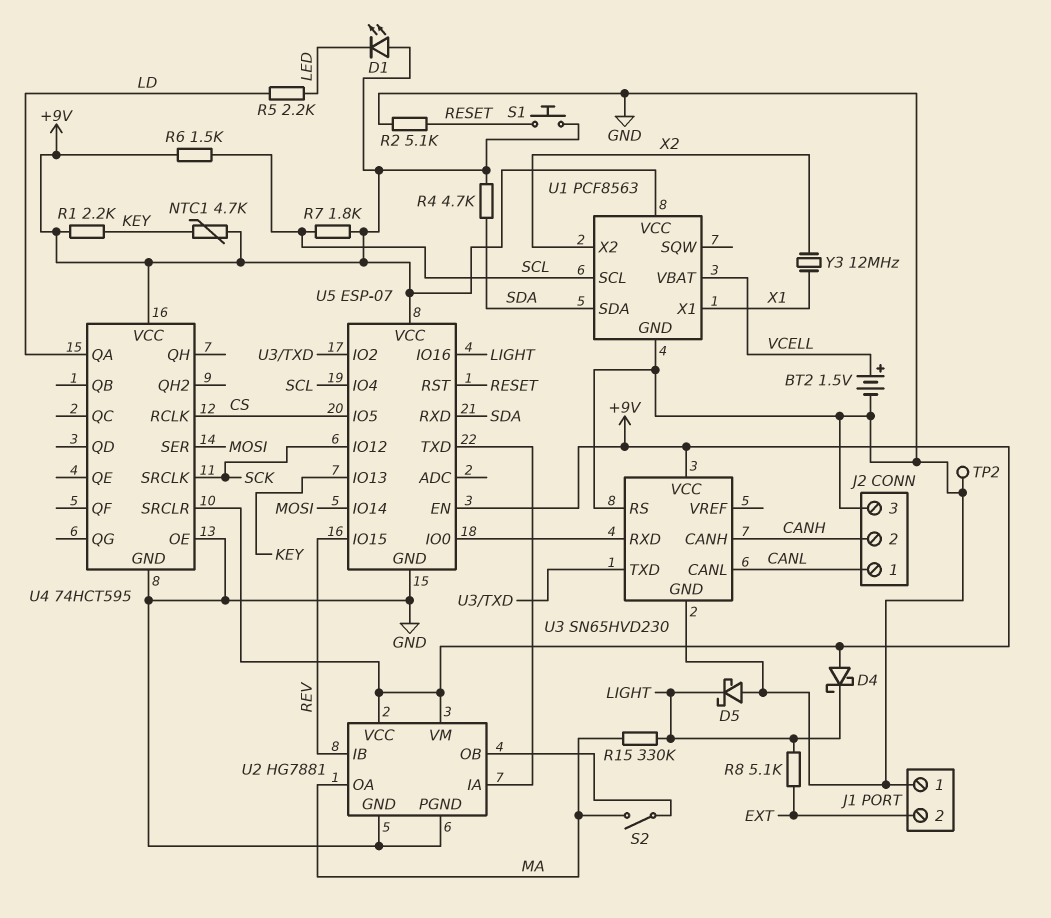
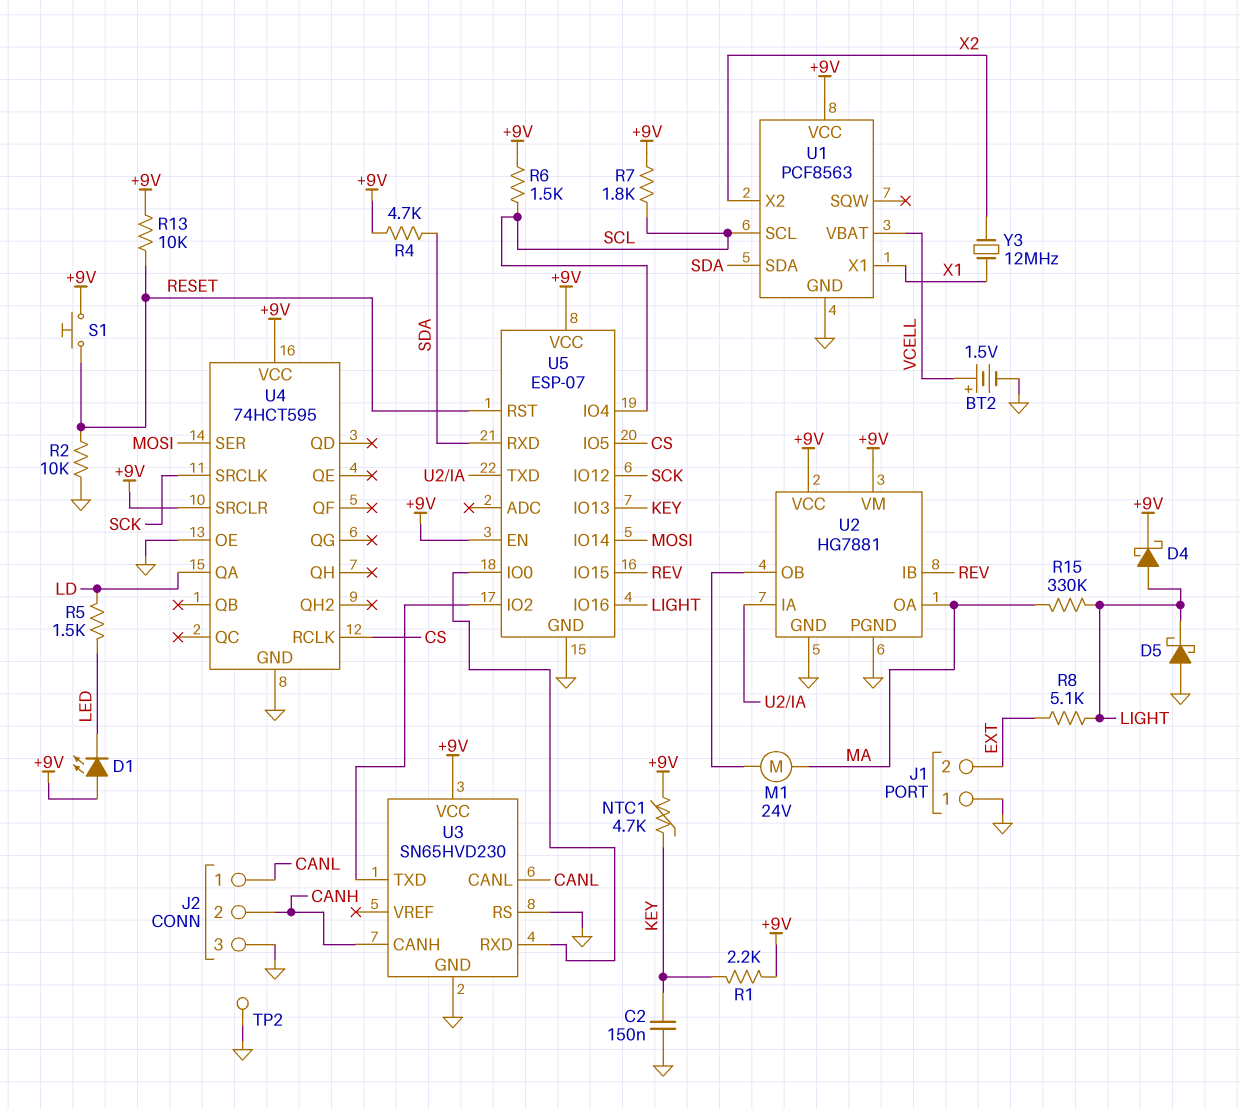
C2: none -> 150nF (GND, KEY)
D4: schottky (A +9V, K LIGHT) -> schottky (A LIGHT, K +9V)
M1: none -> motor 24V (MA, U2/OB)
R2: 5.1k (GND, RESET) -> 10k (GND, RESET)
R5: 2.2k (LD, LED) -> 1.5k (LD, LED)
R13: none -> 10k (+9V, RESET)
S2: switch (MA, U2/OB) -> none

